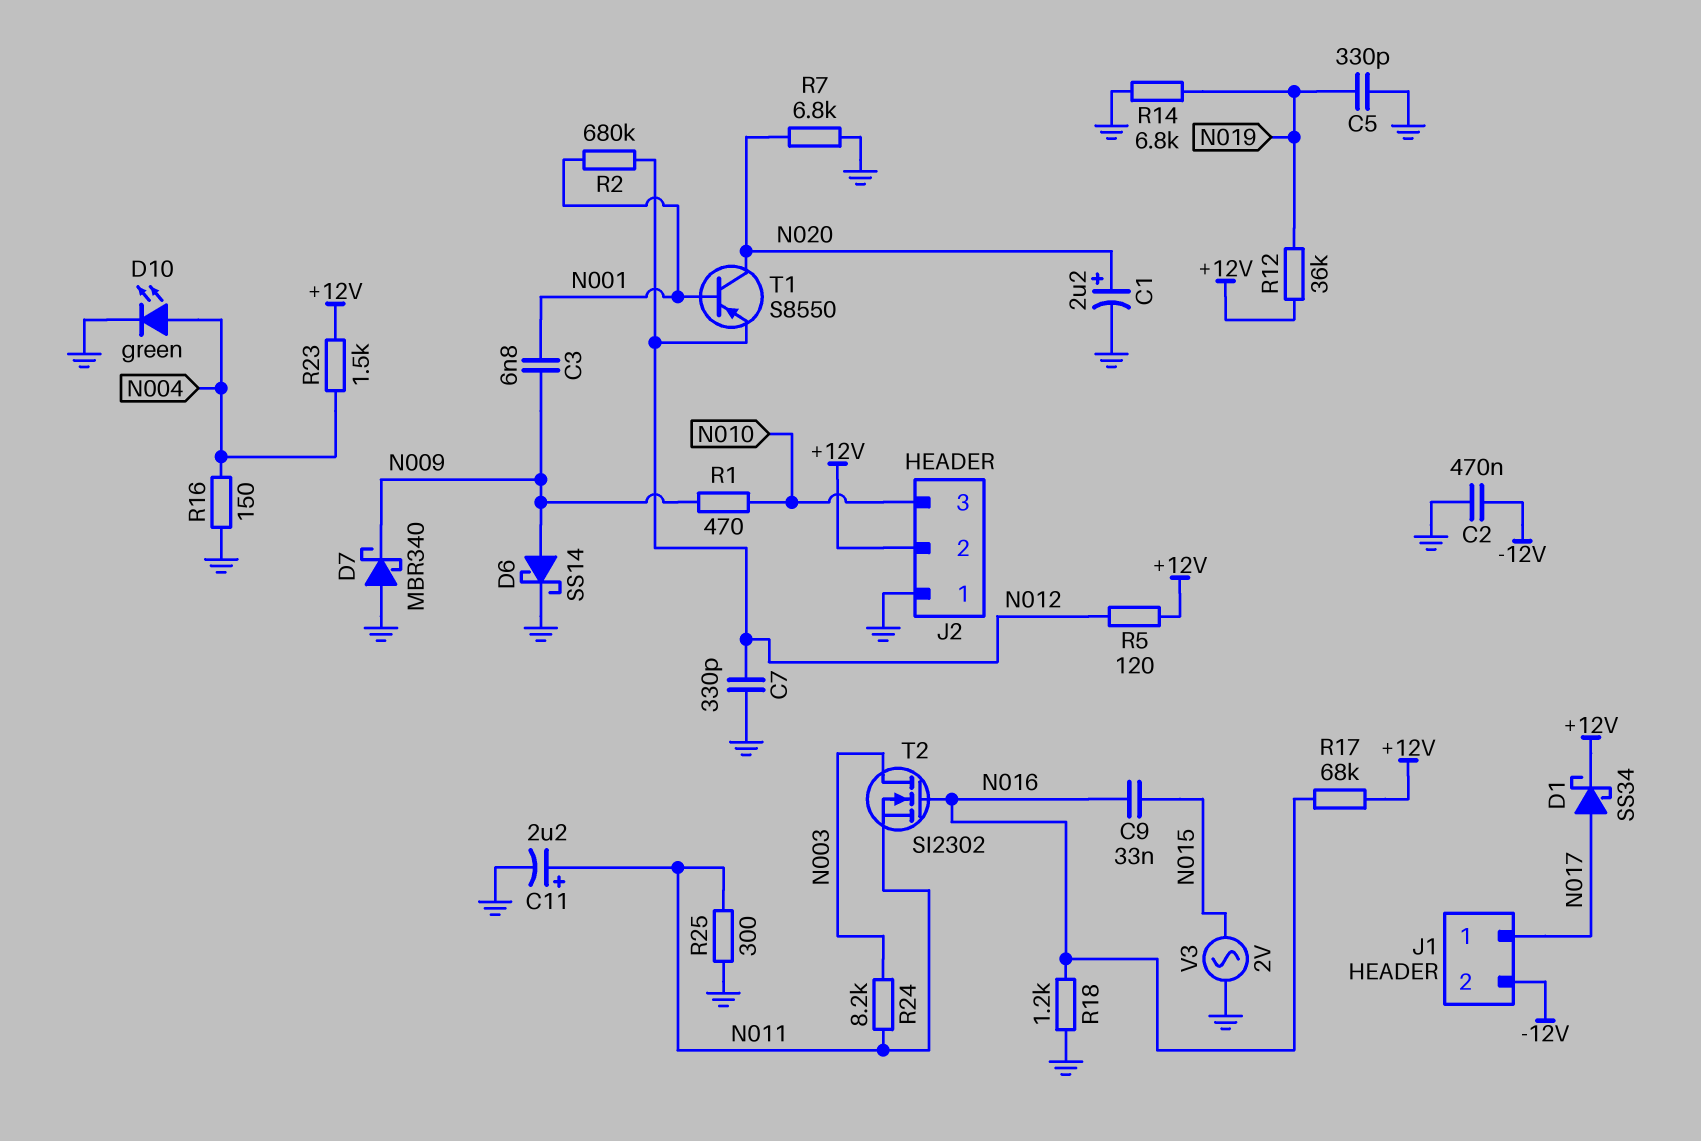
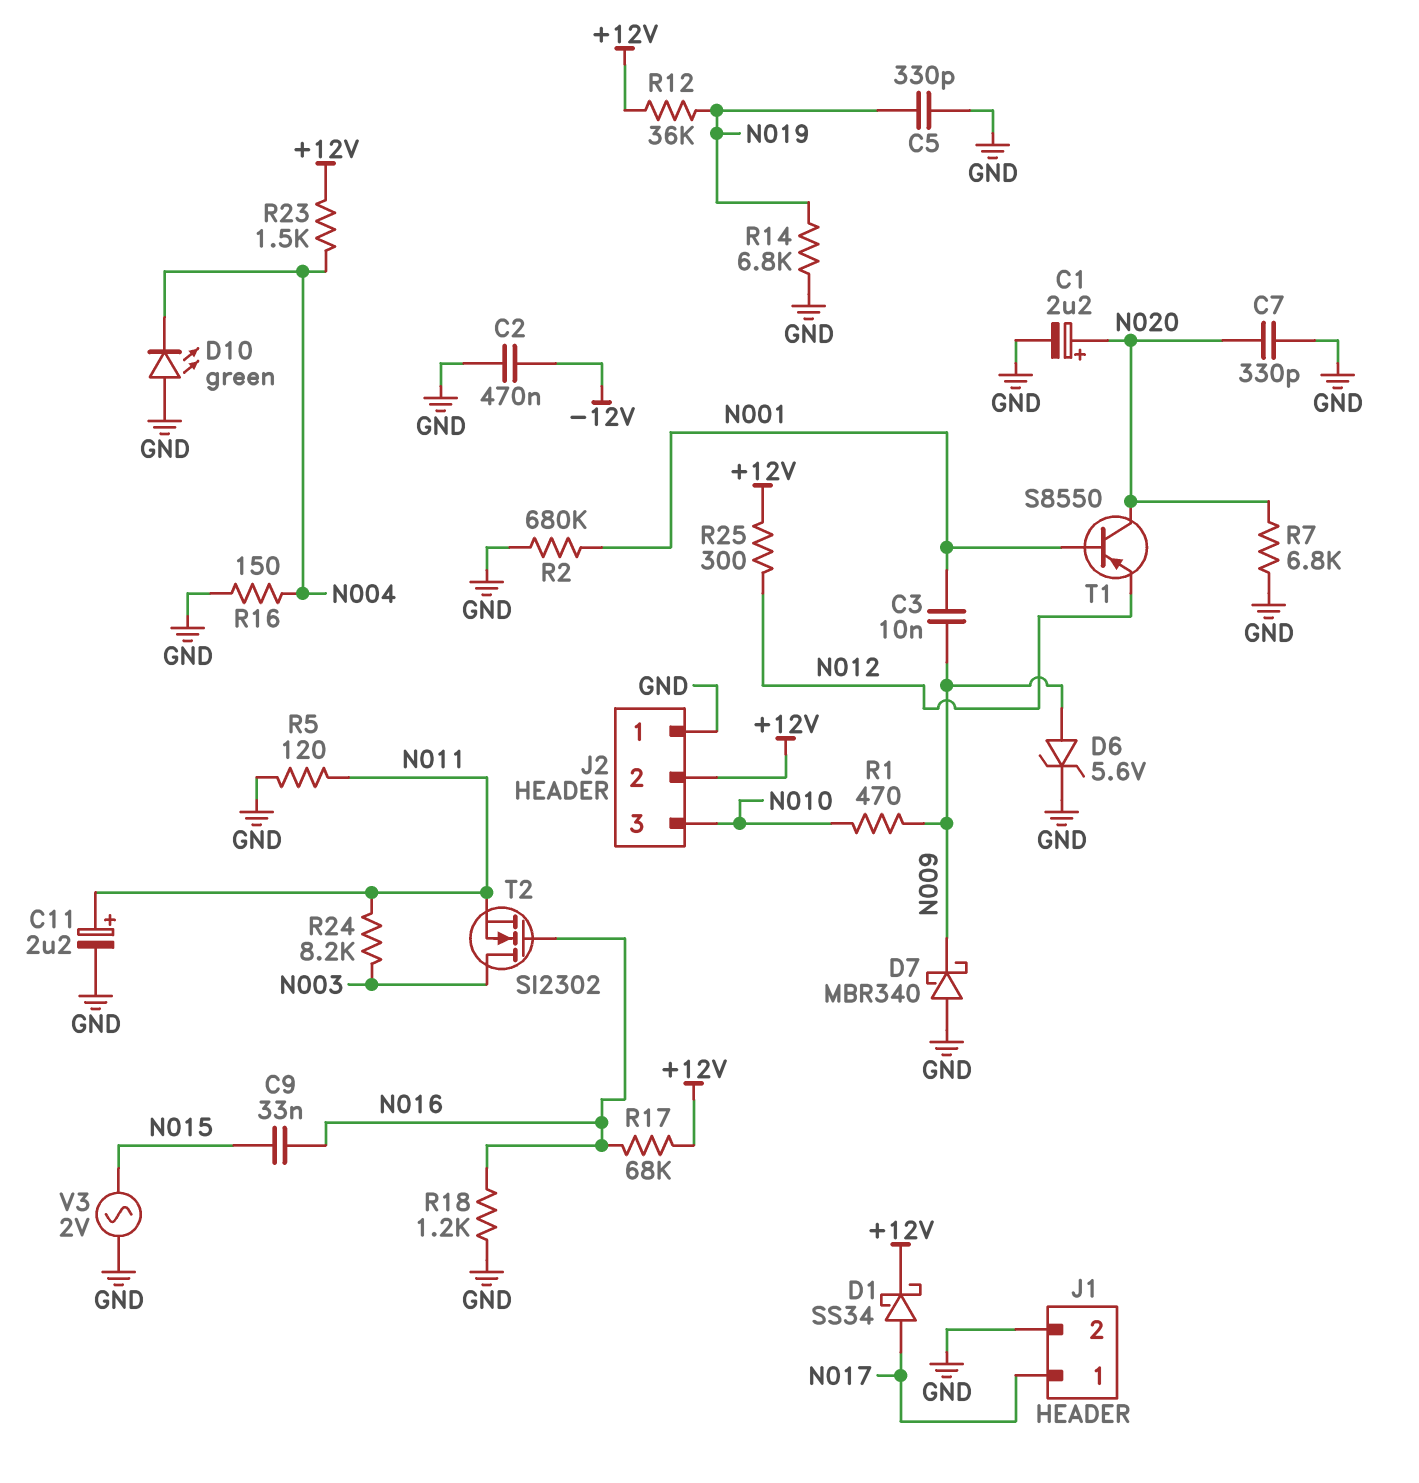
C3: 6.8nF (N001, N009) -> 10nF (N001, N009)
C7: 330pF (GND, N012) -> 330pF (GND, N020)
D6: schottky SS14 (A N009, K GND) -> zener 5.6V (A N009, K GND)
D10: LED green (A N004, K GND) -> LED green (A GND, K N004)
J1 pin 2: -12V -> GND
R2: 680k (N001, N012) -> 680k (GND, N001)
R5: 120 (+12V, N012) -> 120 (GND, N011)
R25: 300 (GND, N011) -> 300 (+12V, N012)

